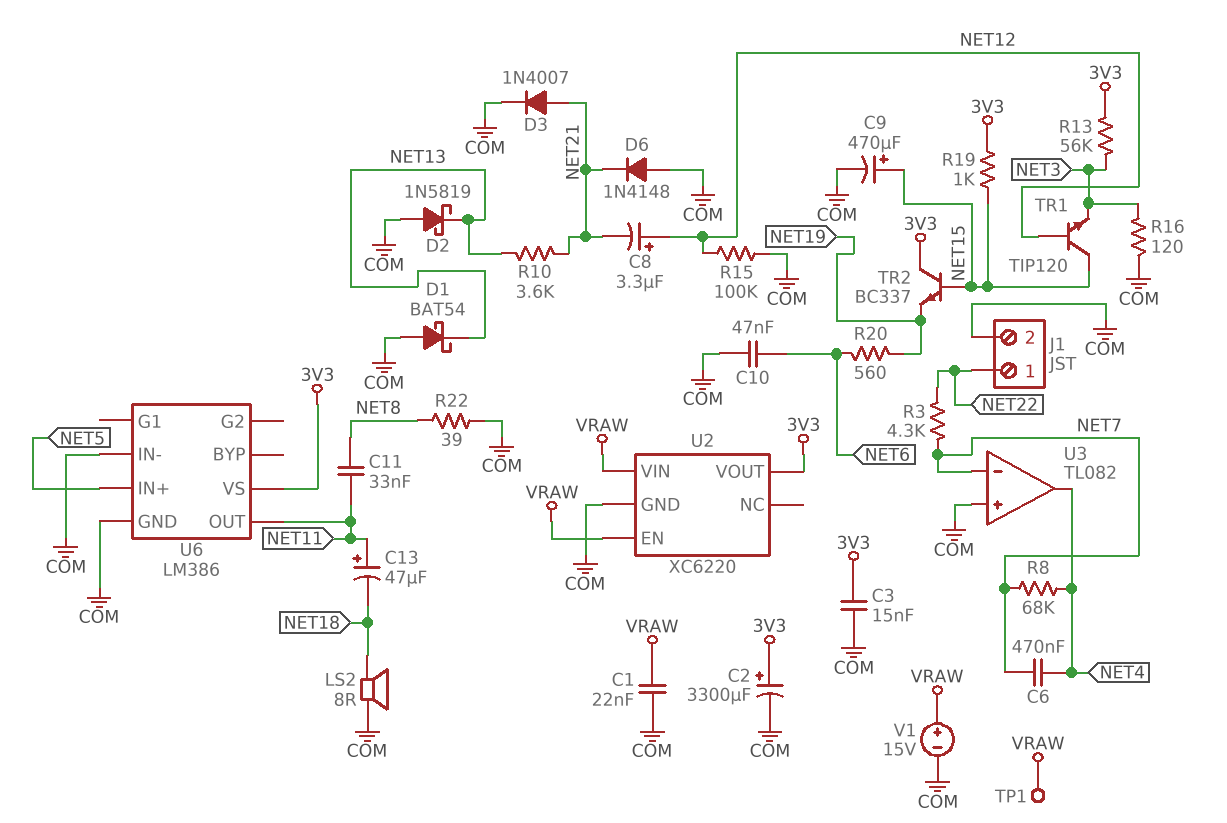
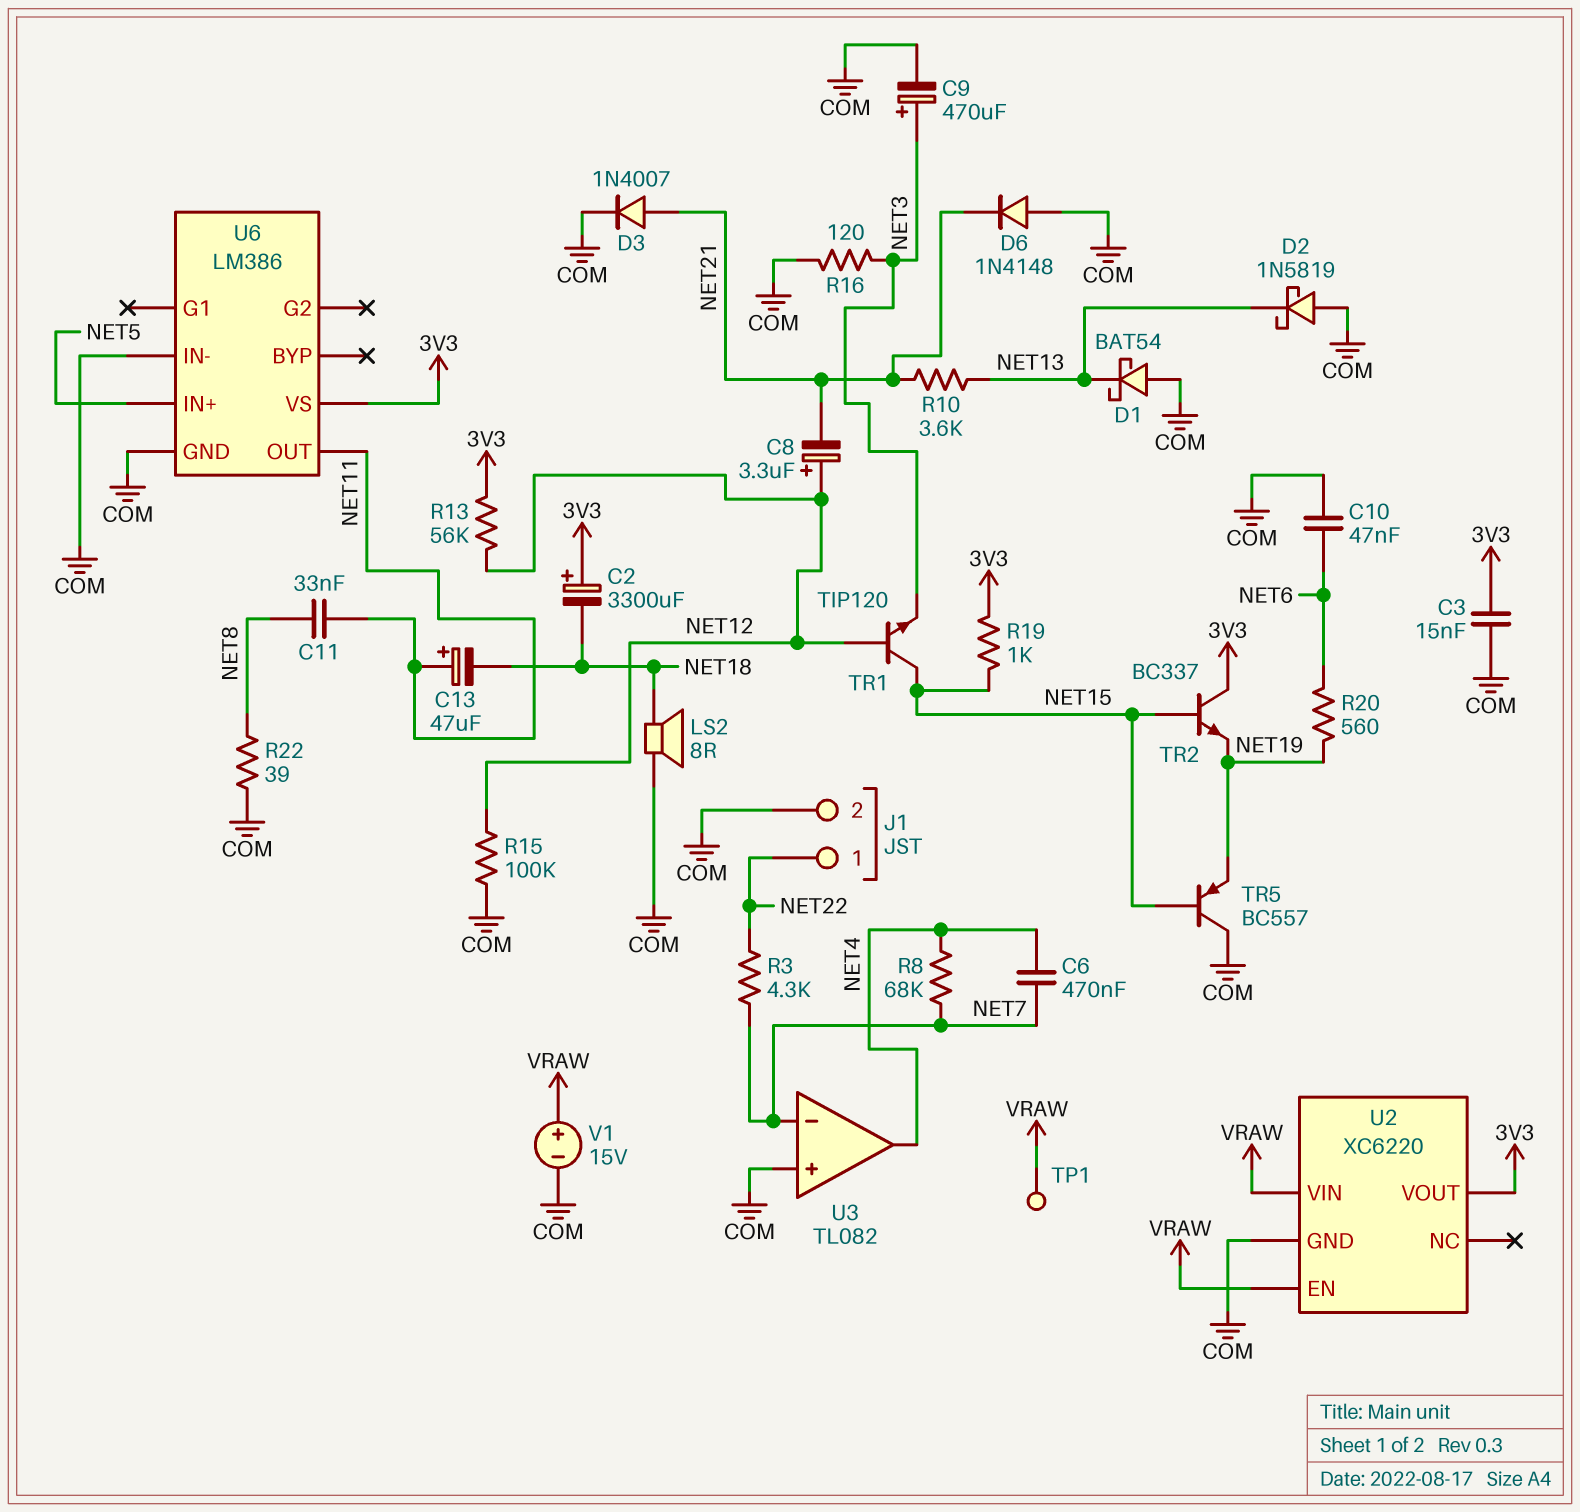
C1: 22nF (COM, VRAW) -> none
C2: 3300uF (plus 3V3, minus COM) -> 3300uF (plus 3V3, minus NET18)
C9: 470uF (plus NET15, minus COM) -> 470uF (plus NET3, minus COM)
R13: 56k (3V3, NET3) -> 56k (3V3, NET12)
TR5: none -> PNP BC557 (B NET15, C COM, E NET19)

